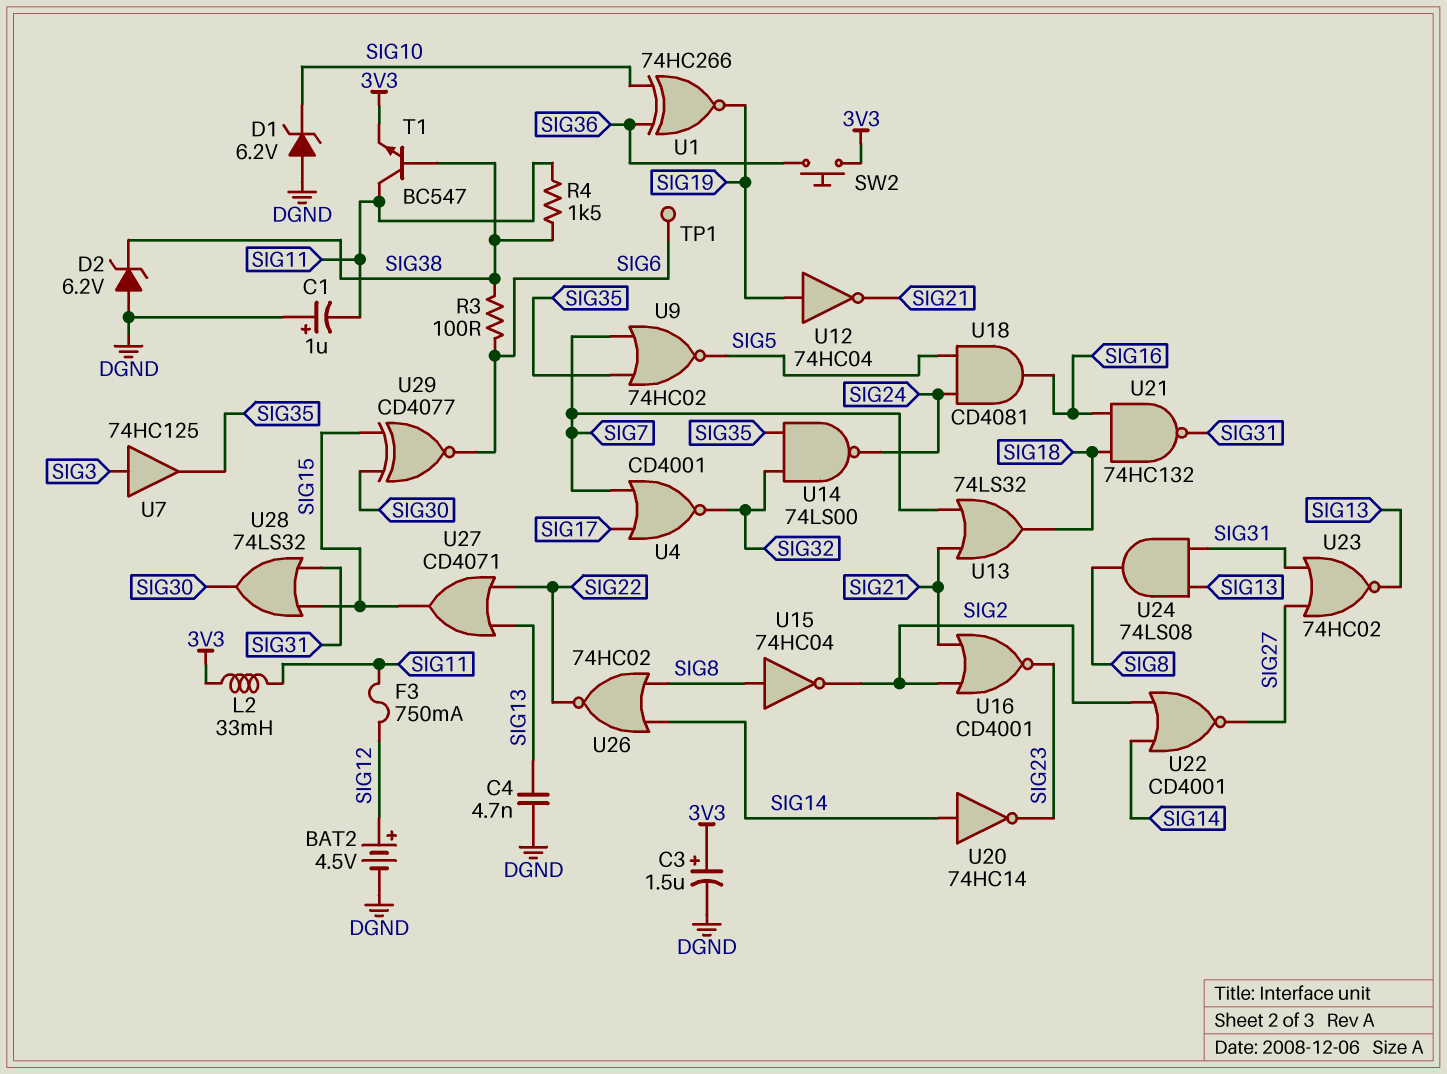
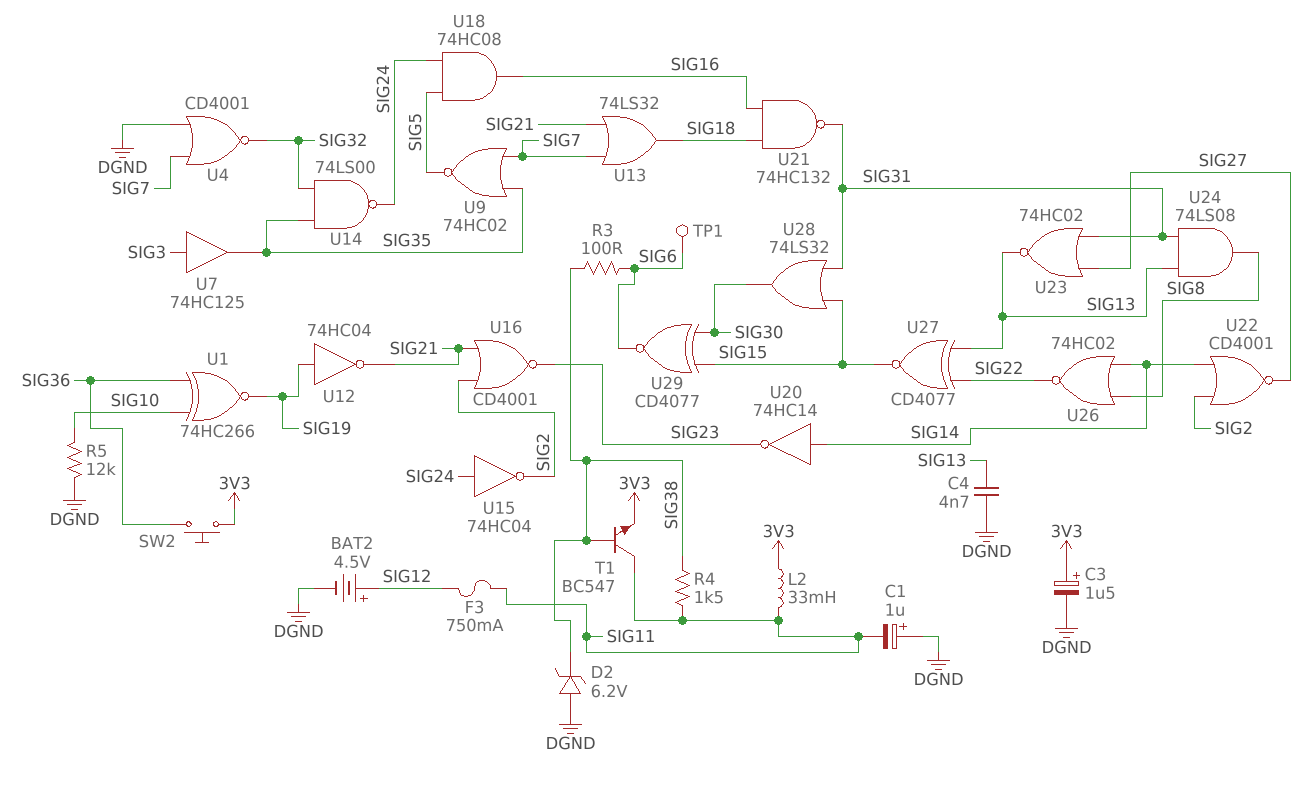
D1: zener 6.2V (A DGND, K SIG10) -> none
R5: none -> 12k (DGND, SIG10)
U4: NOR CD4001 (in SIG7, in SIG17, out SIG32) -> NOR CD4001 (in DGND, in SIG7, out SIG32)
U15: NOT 74HC04 (in SIG8, out SIG2) -> NOT 74HC04 (in SIG24, out SIG2)
U18: AND CD4081 (in SIG5, in SIG24, out SIG16) -> AND 74HC08 (in SIG5, in SIG24, out SIG16)
U27: OR CD4071 (in SIG13, in SIG22, out SIG15) -> XNOR CD4077 (in SIG13, in SIG22, out SIG15)

